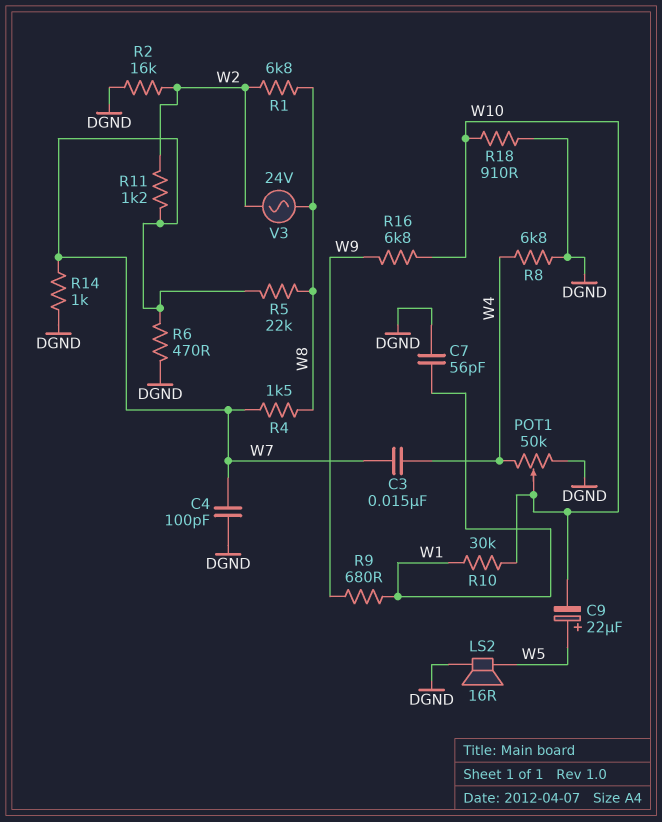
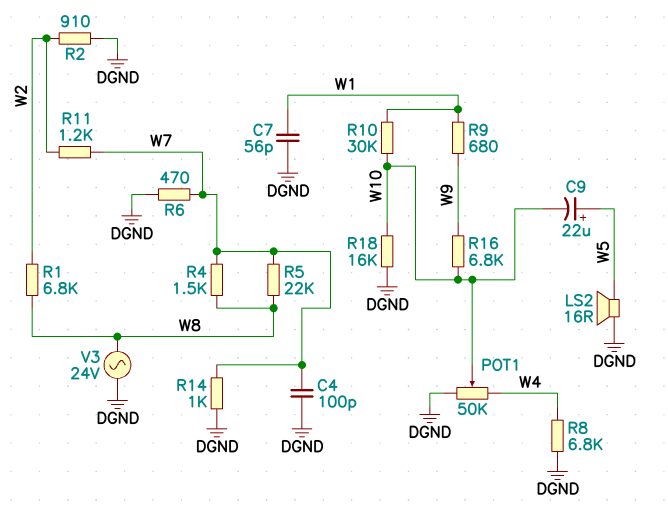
C3: 15nF (W4, W7) -> none
R2: 16k (DGND, W2) -> 910 (DGND, W2)
R18: 910 (DGND, W10) -> 16k (DGND, W10)
V3: AC 24V (W2, W8) -> AC 24V (DGND, W8)

